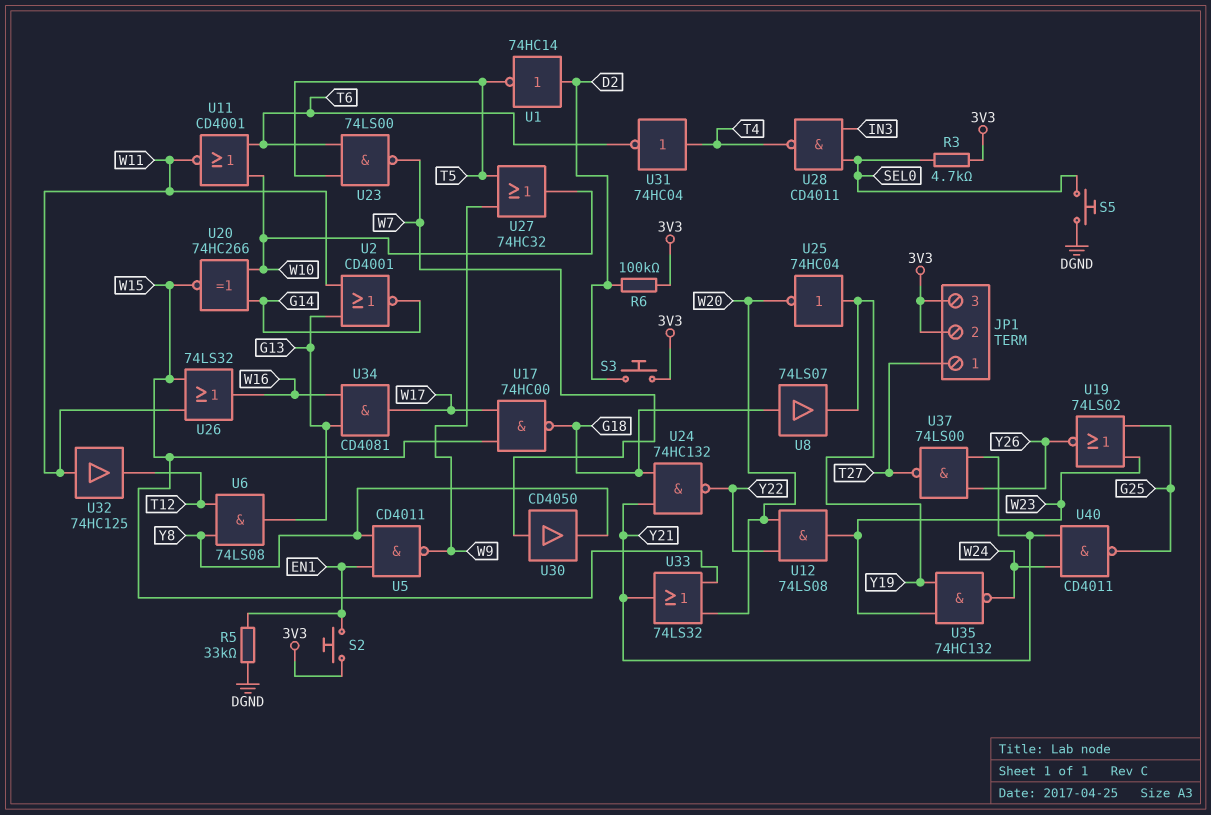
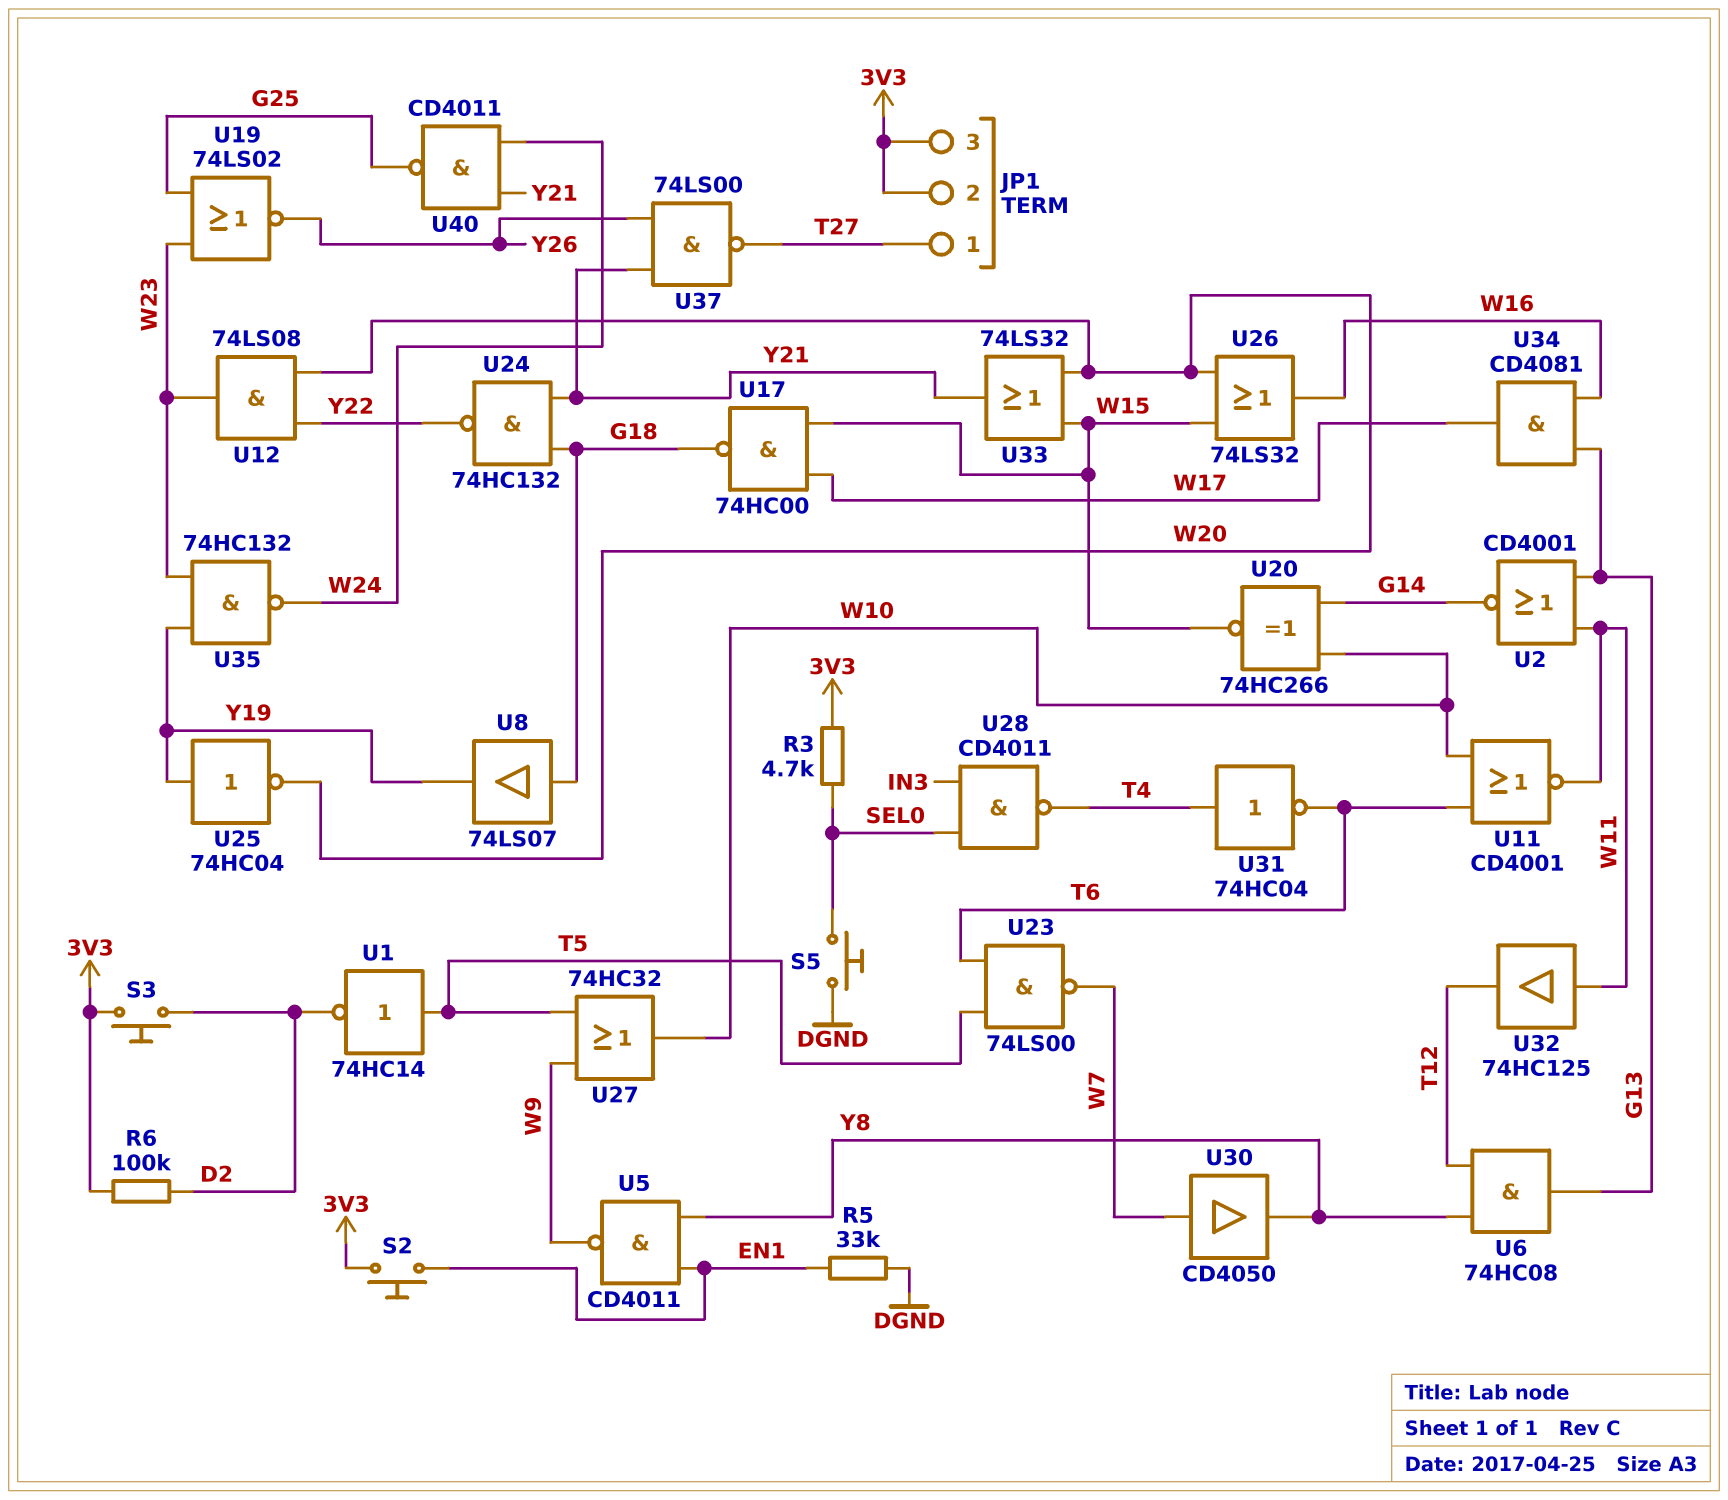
U1: NOT 74HC14 (in D2, out T5) -> NOT 74HC14 (in T5, out D2)
U6: AND 74LS08 (in T12, in Y8, out G13) -> AND 74HC08 (in T12, in Y8, out G13)
U26: OR 74LS32 (in W11, in W15, out W16) -> OR 74LS32 (in W15, in W20, out W16)

